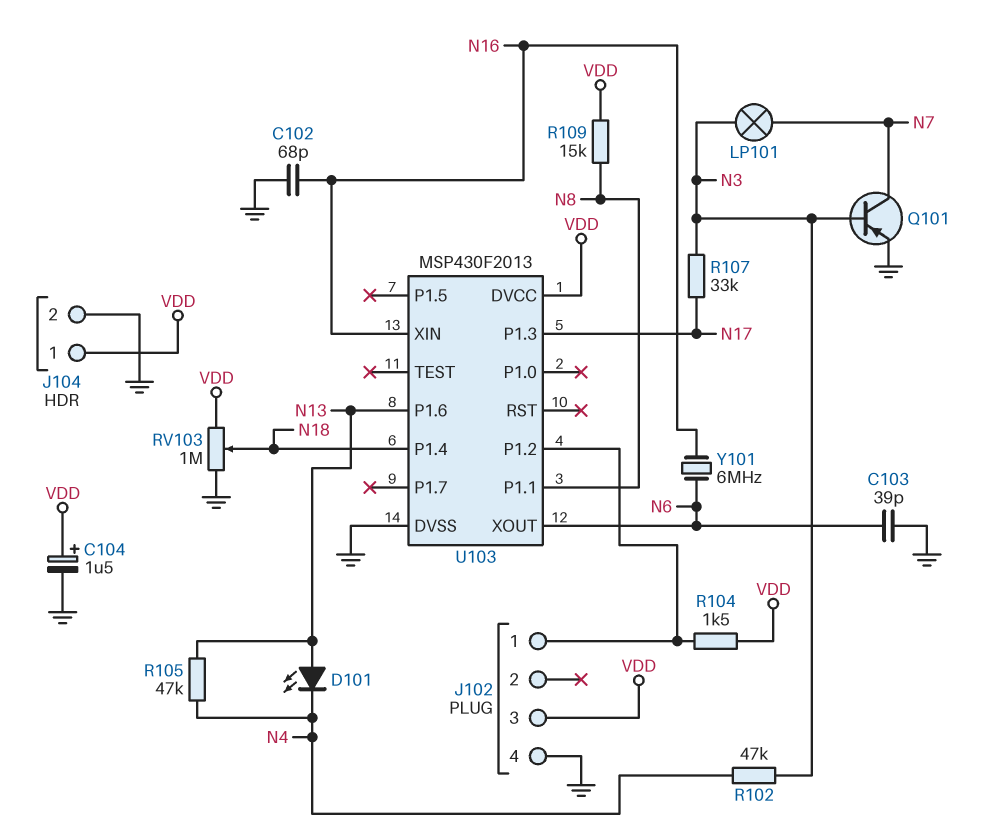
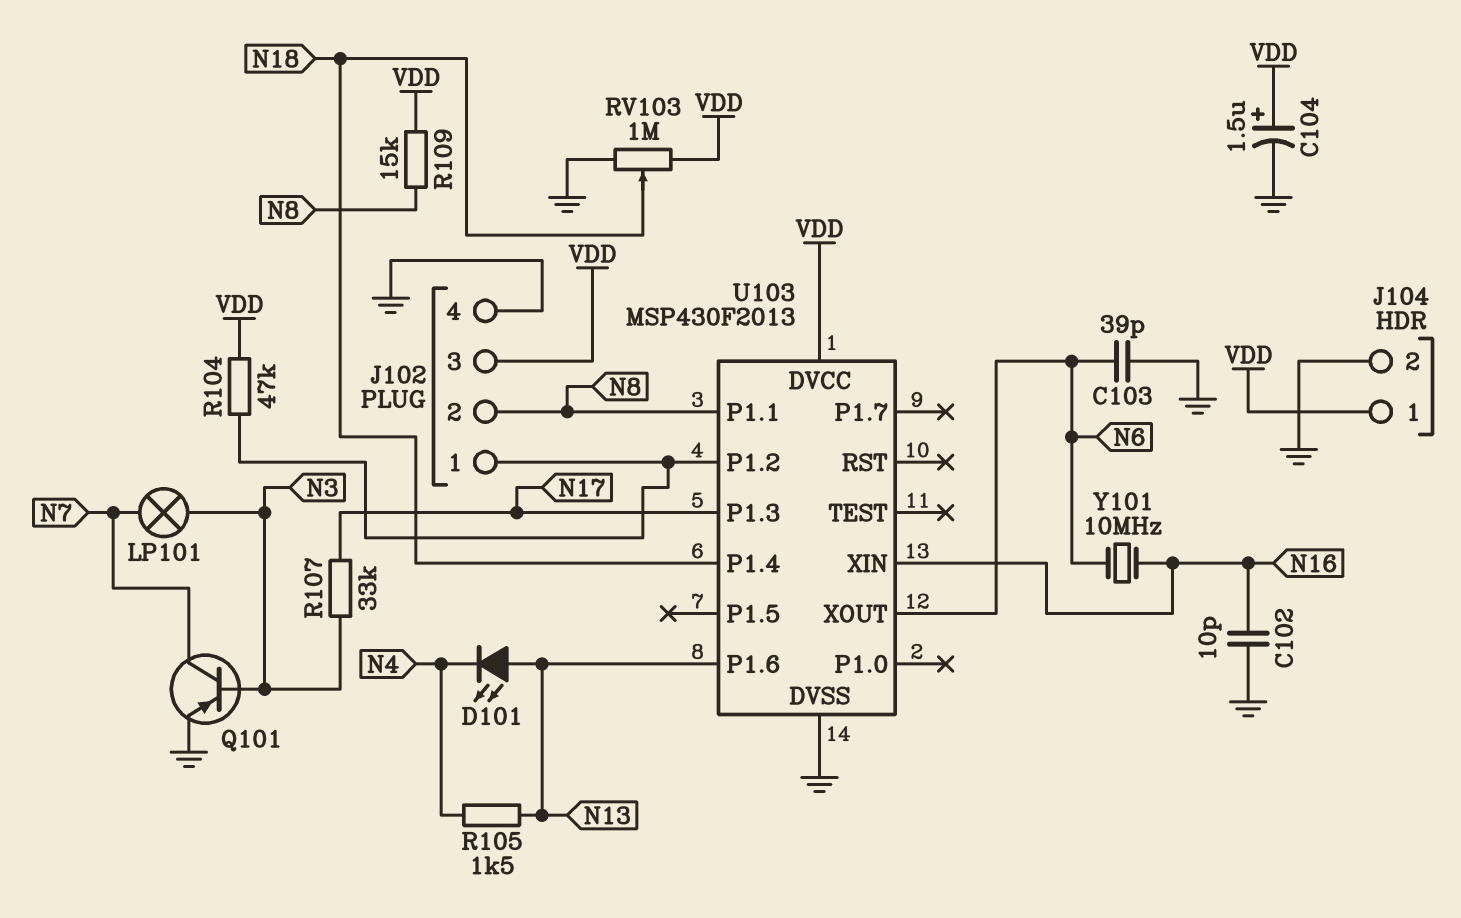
C102: 68pF (GND, N16) -> 10pF (GND, N16)
J102 pin 2: none -> N8
R102: 47k (N3, N4) -> none
R104: 1.5k (J102/1, VDD) -> 47k (J102/1, VDD)
R105: 47k (N4, N13) -> 1.5k (N4, N13)
Y101: 6MHz (N6, N16) -> 10MHz (N6, N16)

